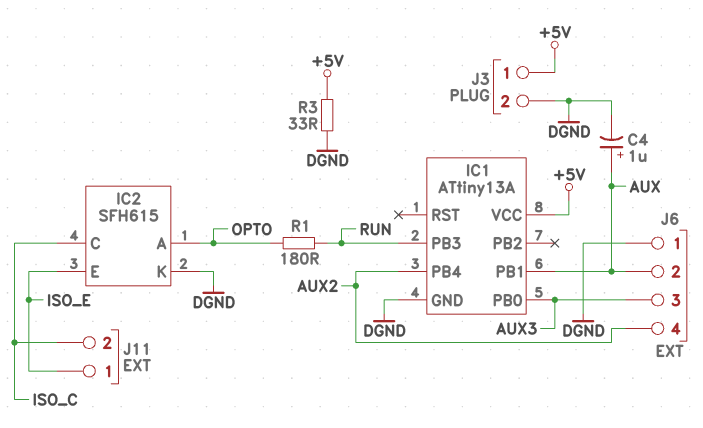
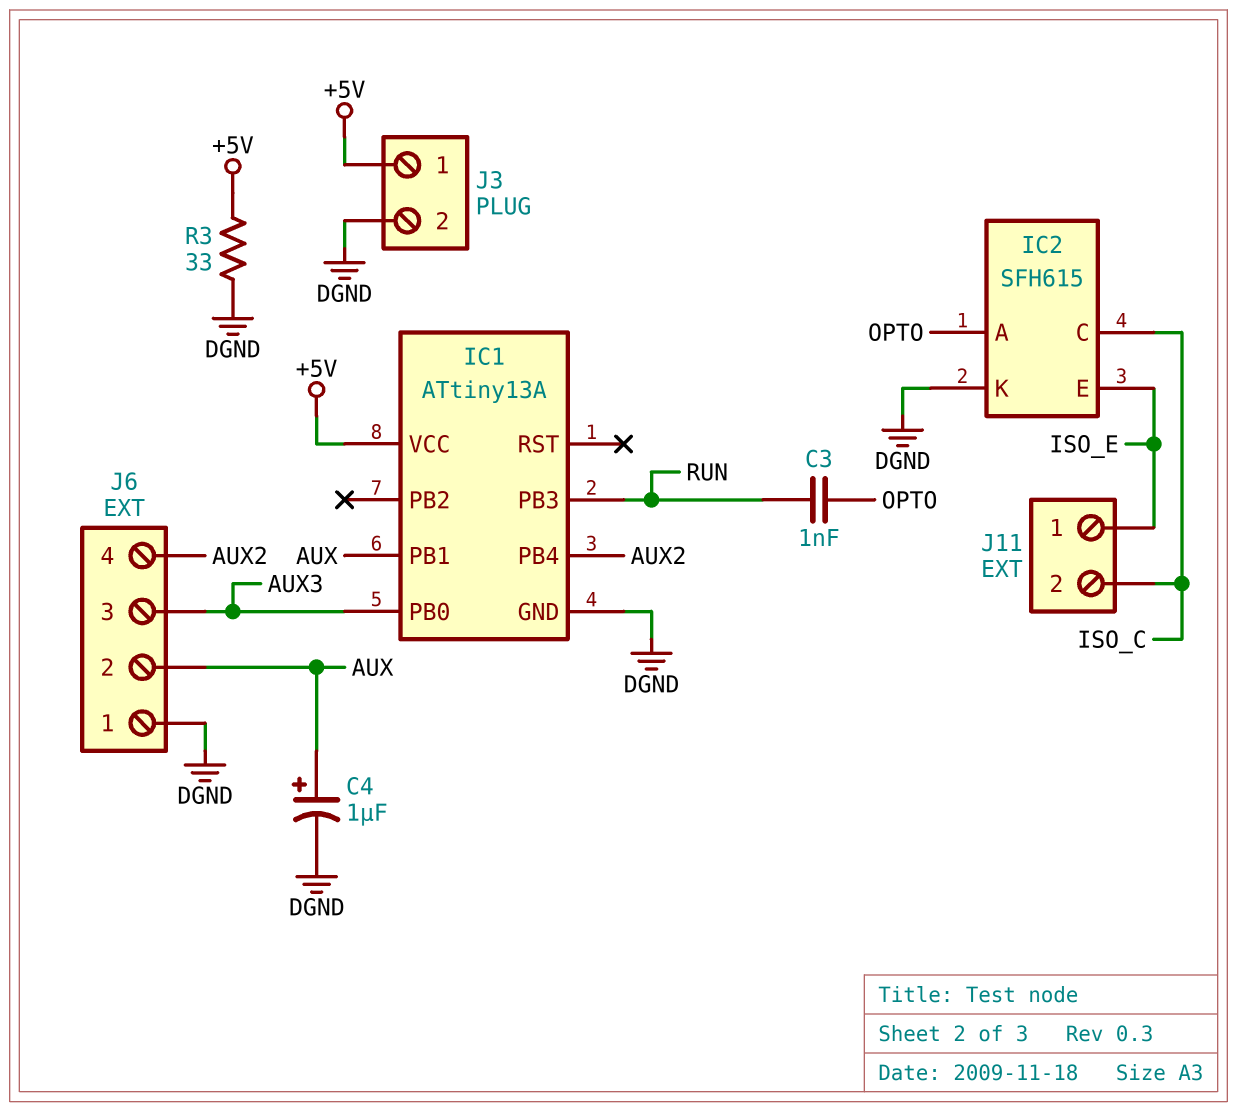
C3: none -> 1nF (OPTO, RUN)
R1: 180 (OPTO, RUN) -> none

